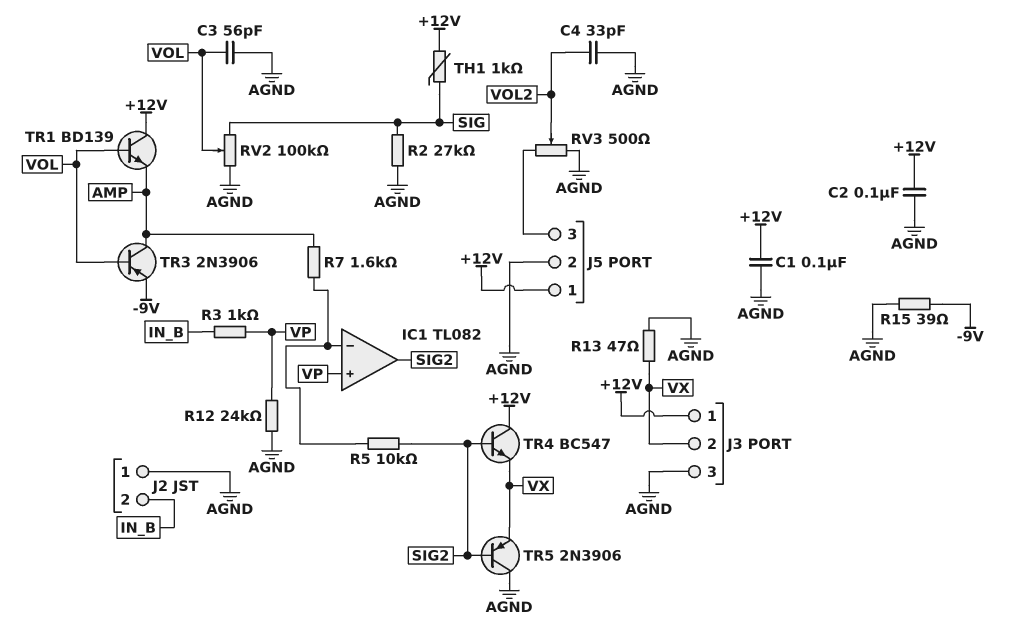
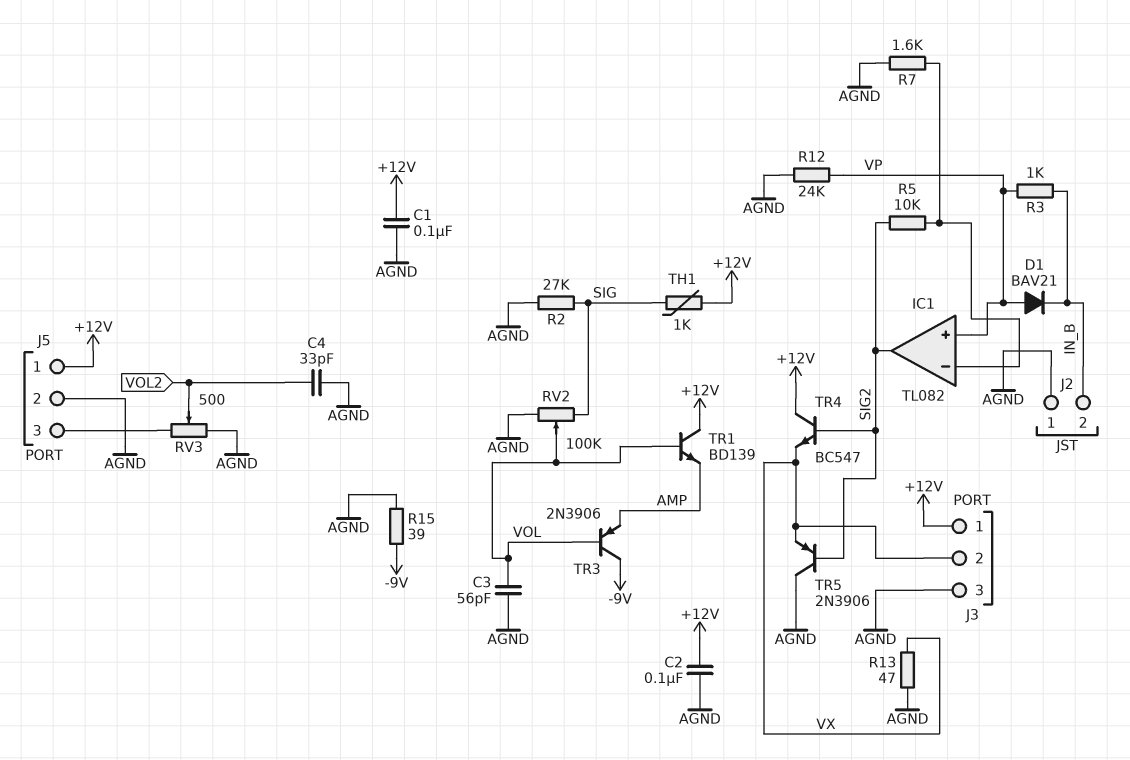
D1: none -> diode BAV21 (A VP, K IN_B)
R7: 1.6k (AMP, IC1/in-) -> 1.6k (AGND, IC1/in-)
TR3: PNP 2N3906 (B VOL, C AMP, E -9V) -> PNP 2N3906 (B VOL, C -9V, E AMP)

